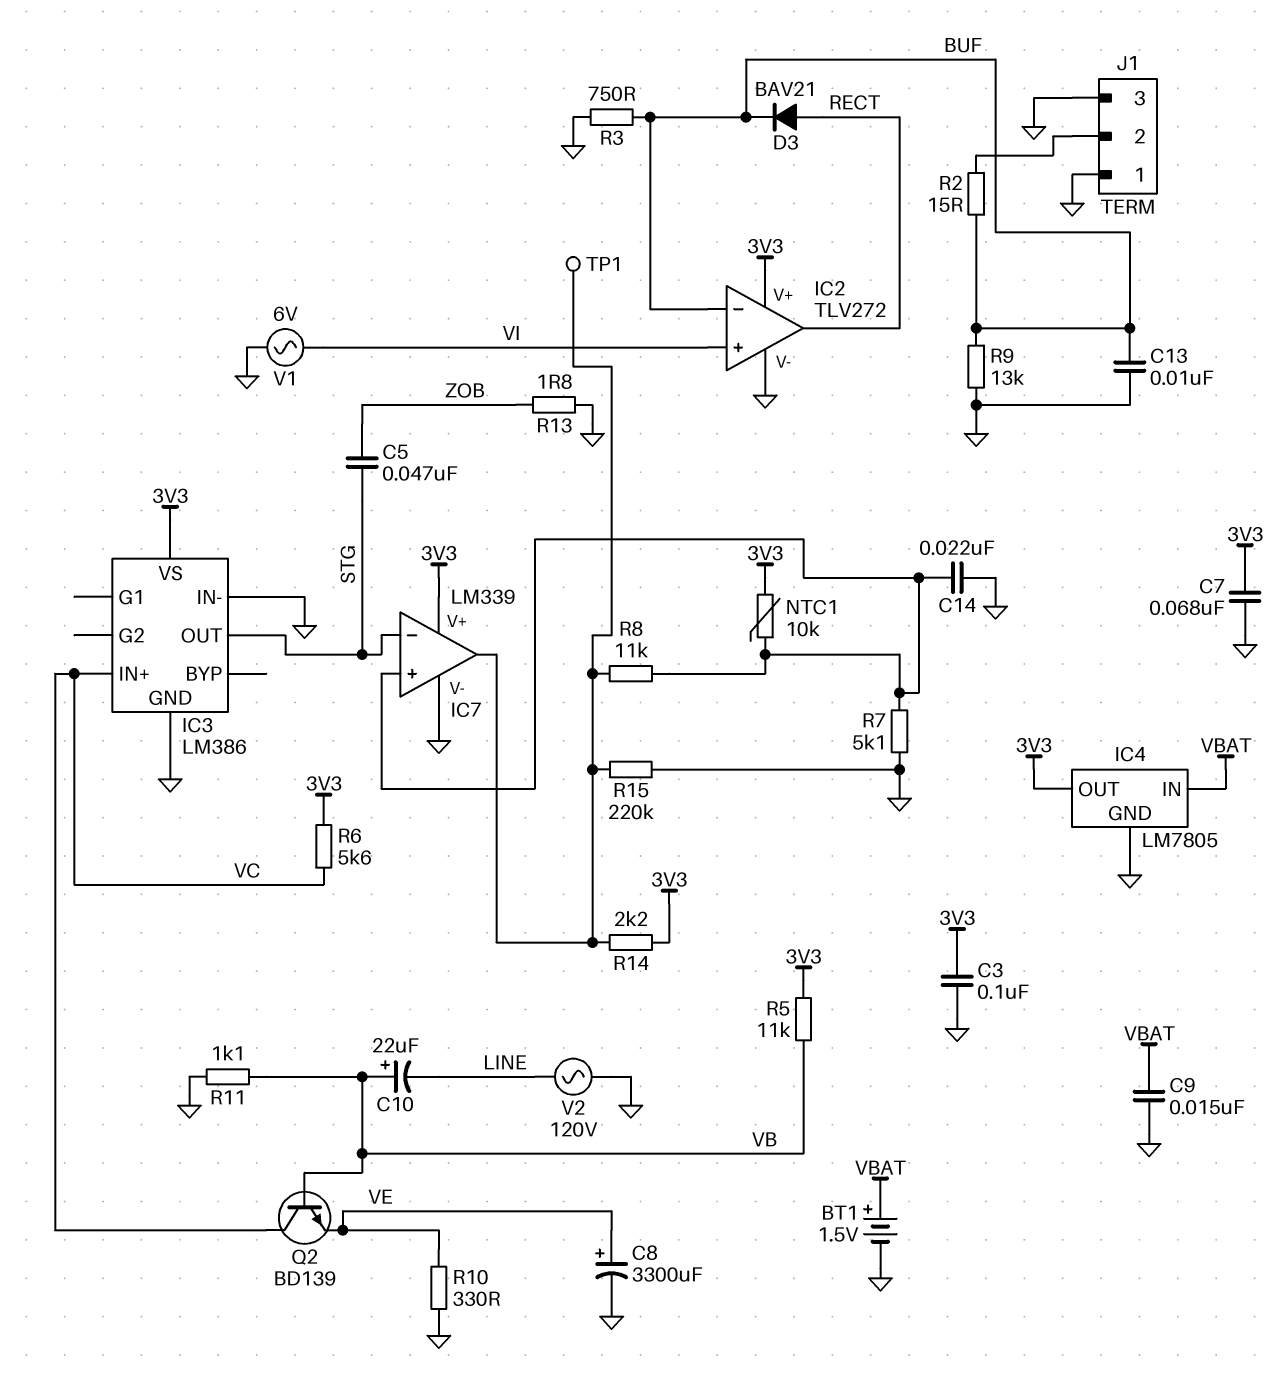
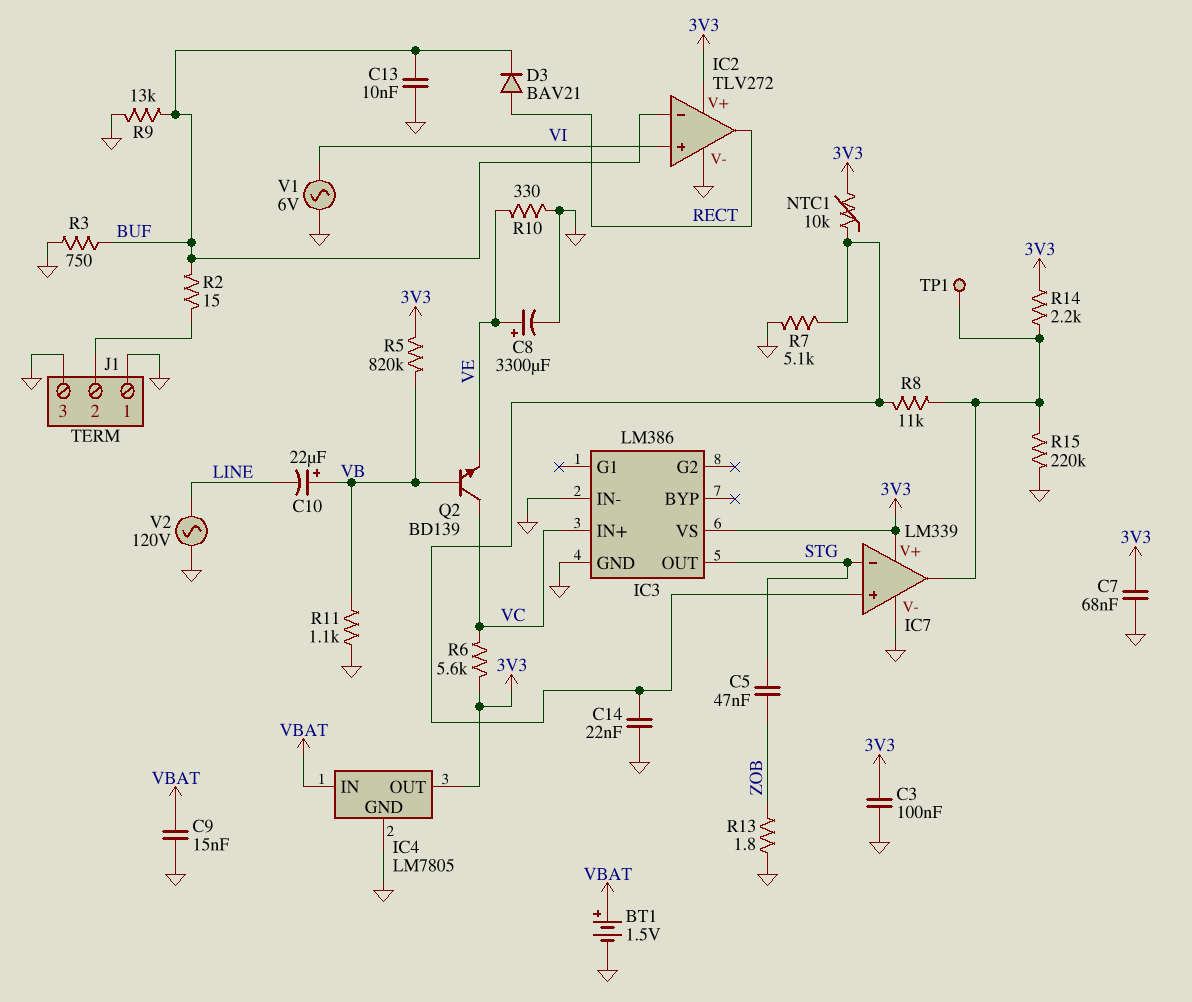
R5: 11k (3V3, VB) -> 820k (3V3, VB)

